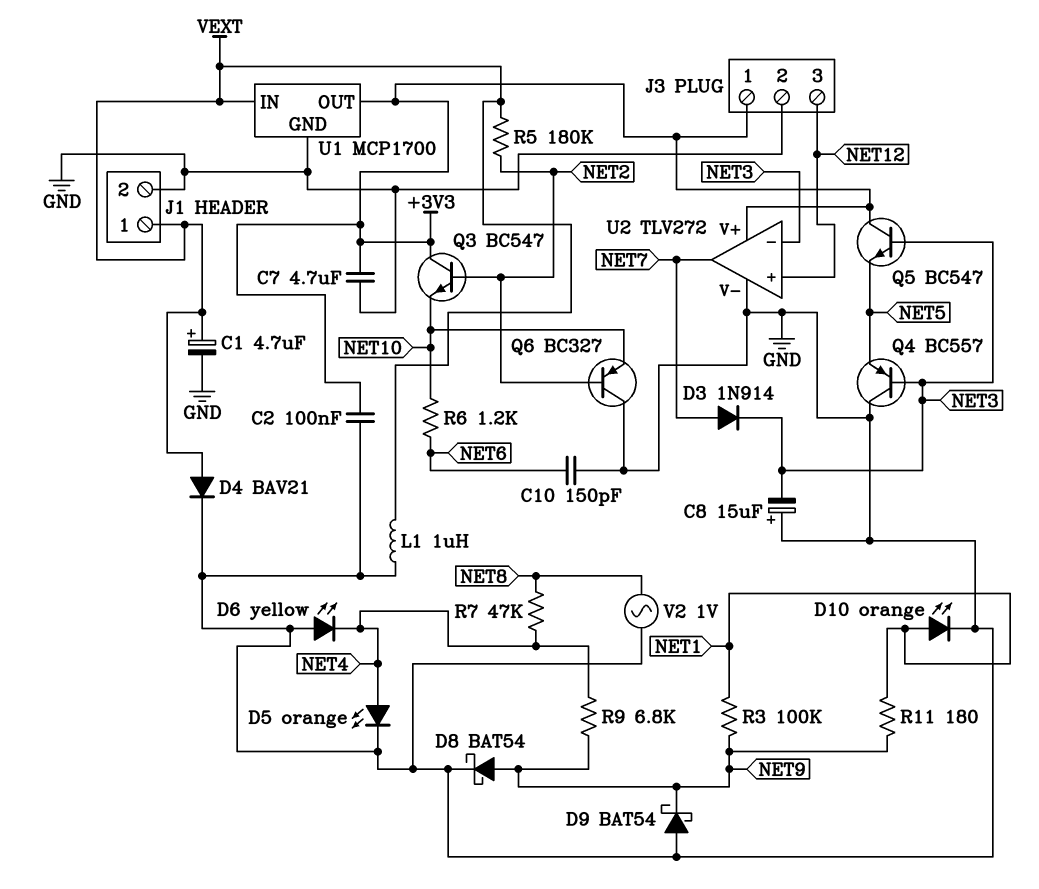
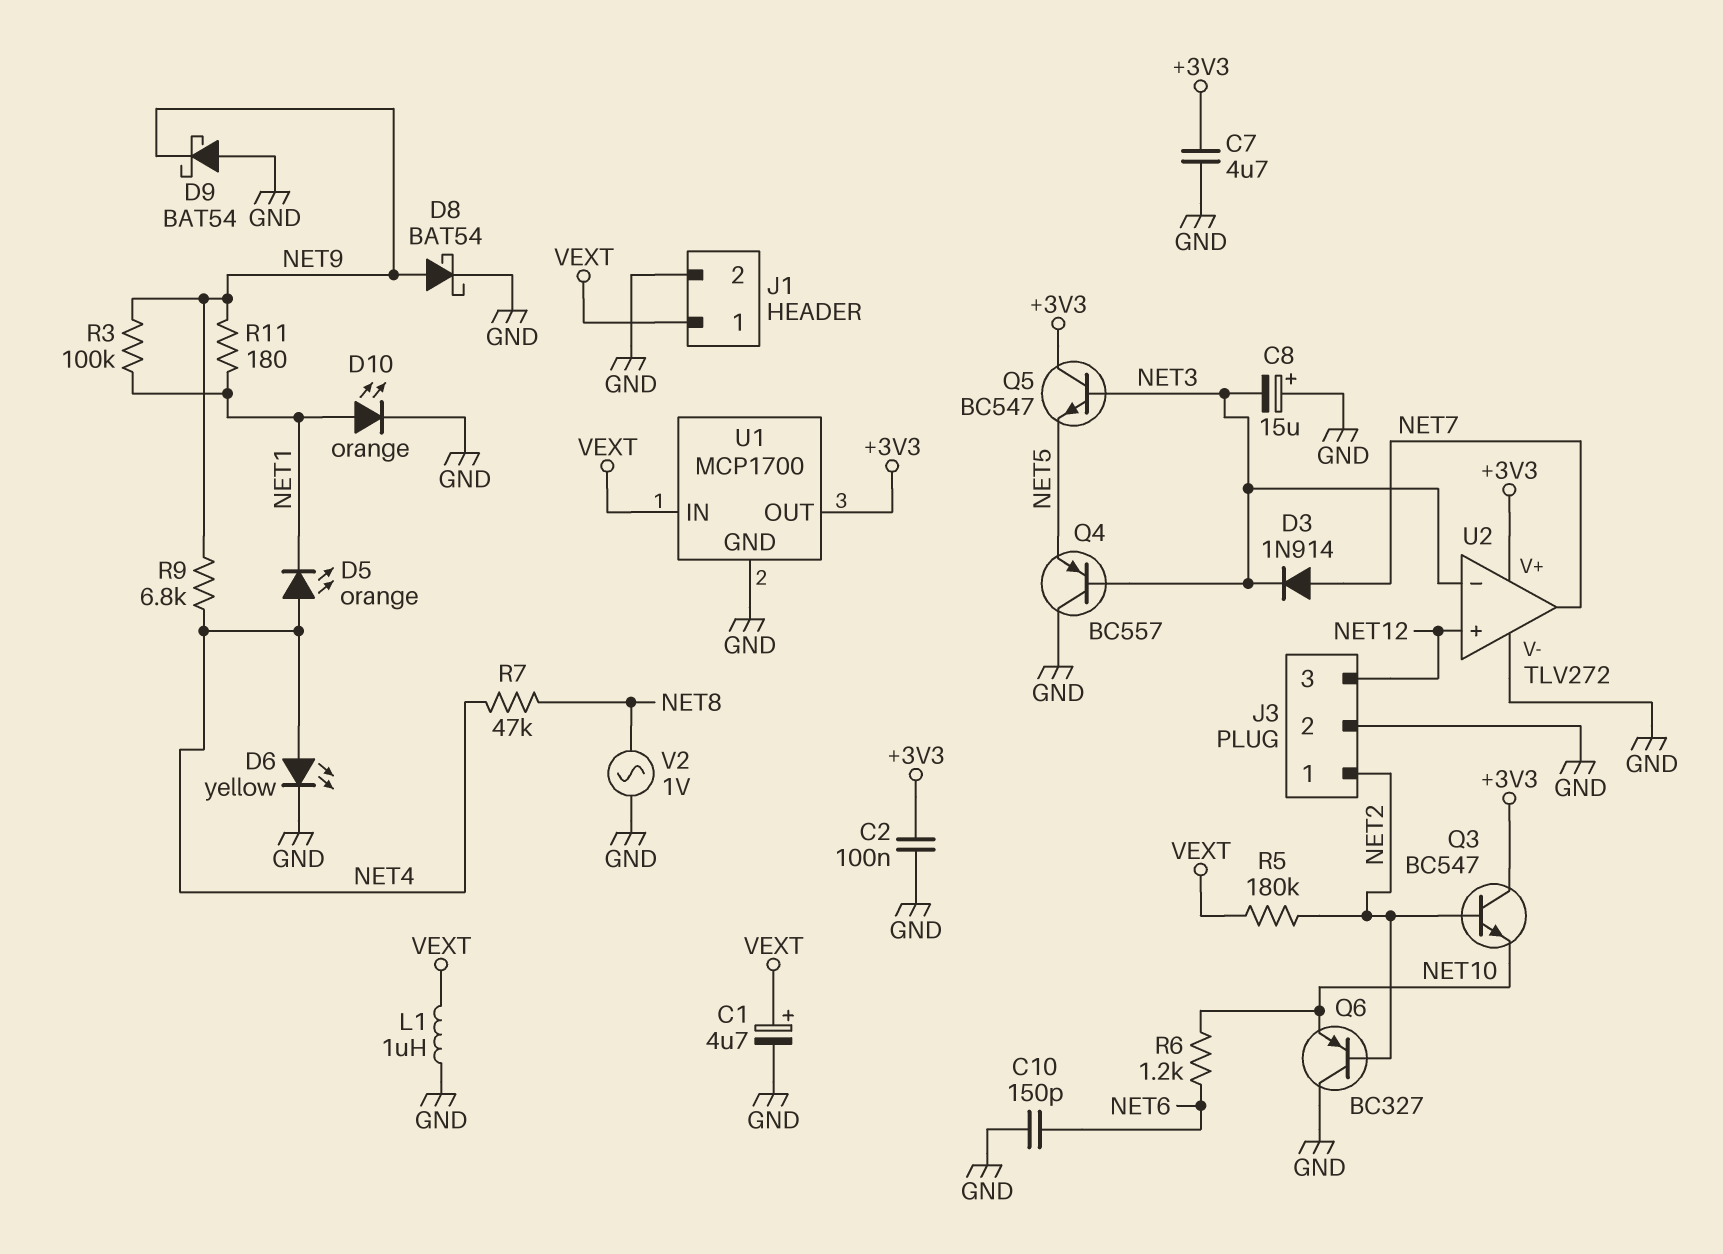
D4: diode BAV21 (A VEXT, K GND) -> none
D5: LED orange (A NET4, K GND) -> LED orange (A NET4, K NET1)
D6: LED yellow (A GND, K NET4) -> LED yellow (A NET4, K GND)
J3 pin 1: +3V3 -> NET2

